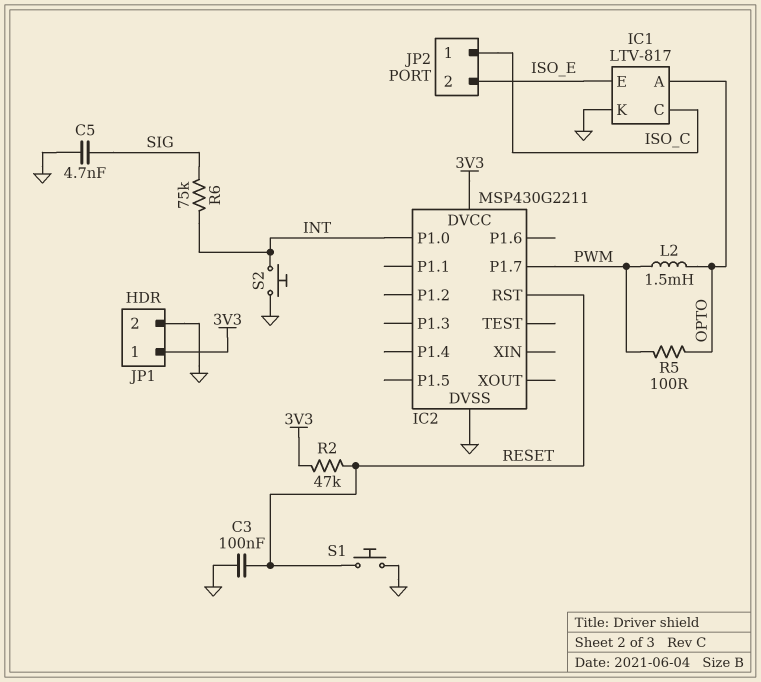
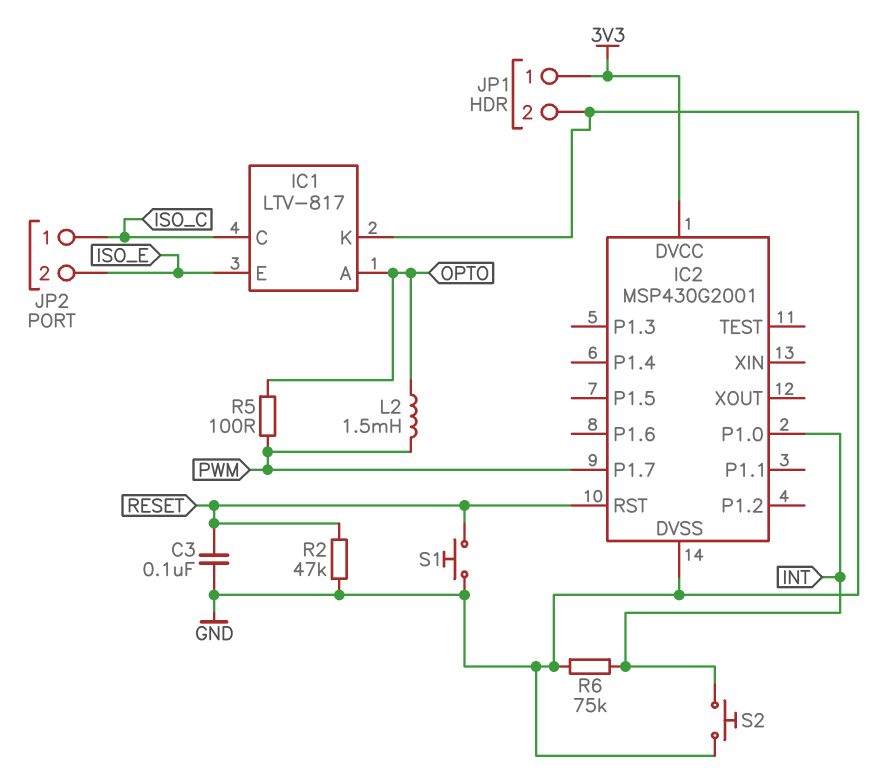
C5: 4.7nF (GND, SIG) -> none
IC2: MSP430G2211 -> MSP430G2001
R2: 47k (3V3, RESET) -> 47k (GND, RESET)
R6: 75k (INT, SIG) -> 75k (GND, INT)

